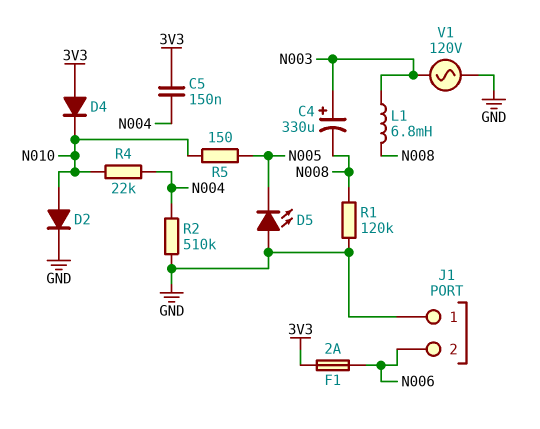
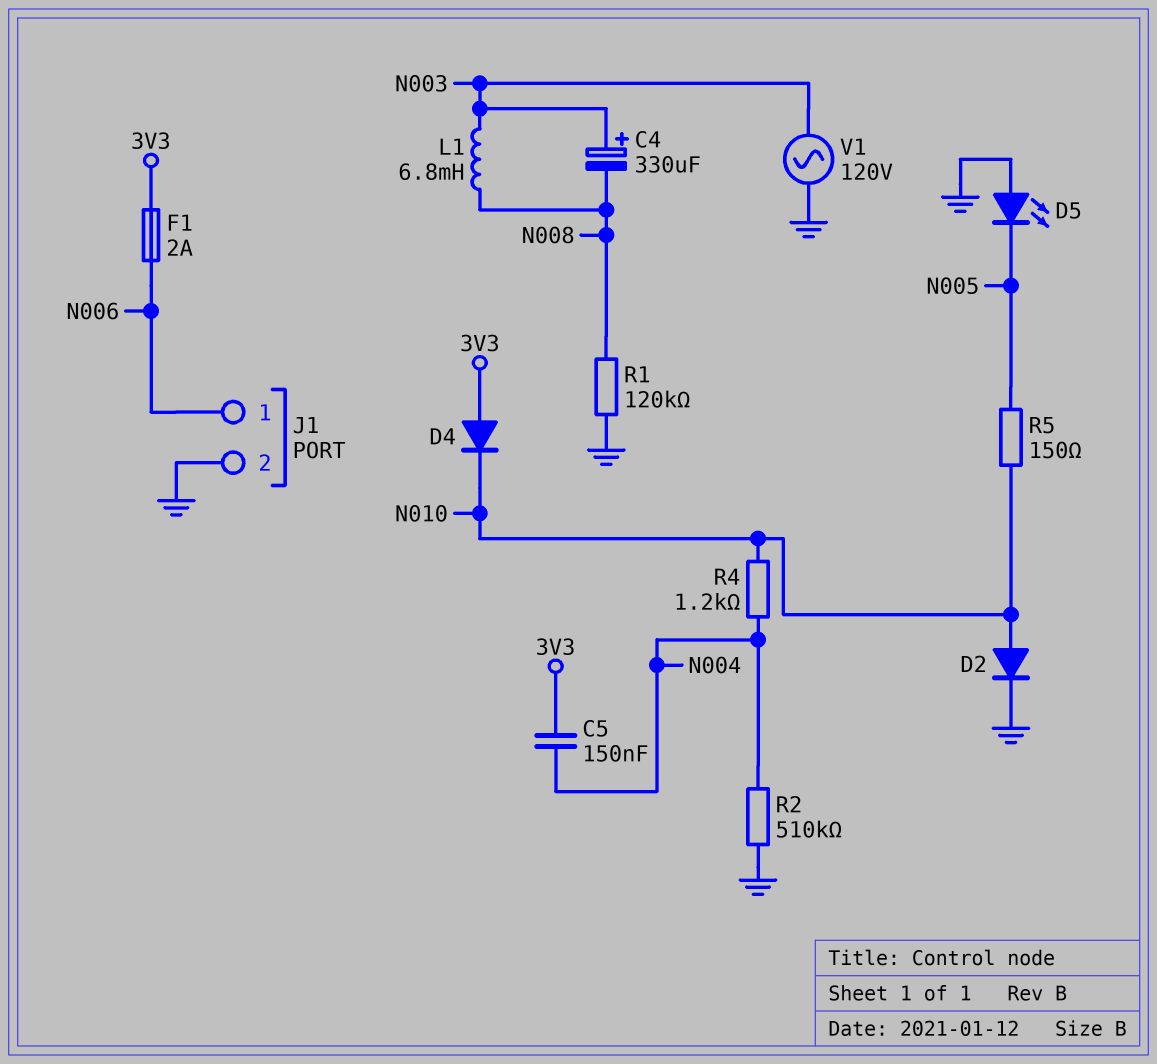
J1 pin 1: GND -> N006
J1 pin 2: N006 -> GND
R4: 22k (N004, N010) -> 1.2k (N004, N010)

